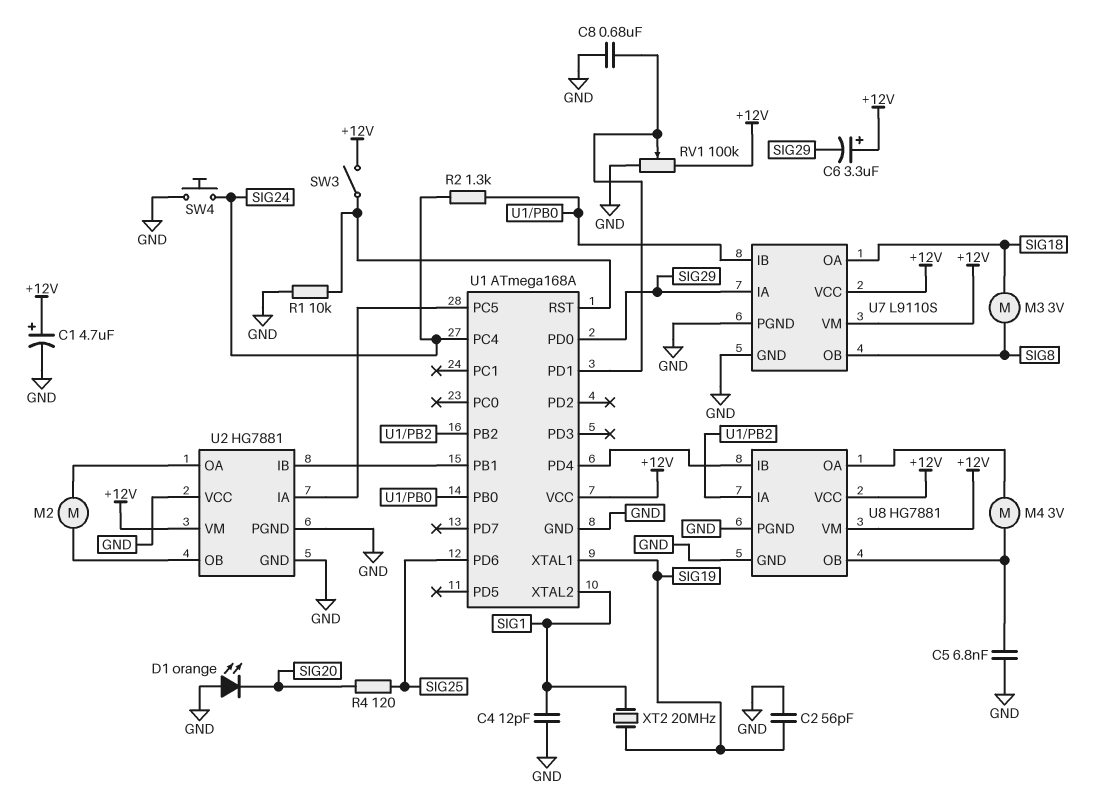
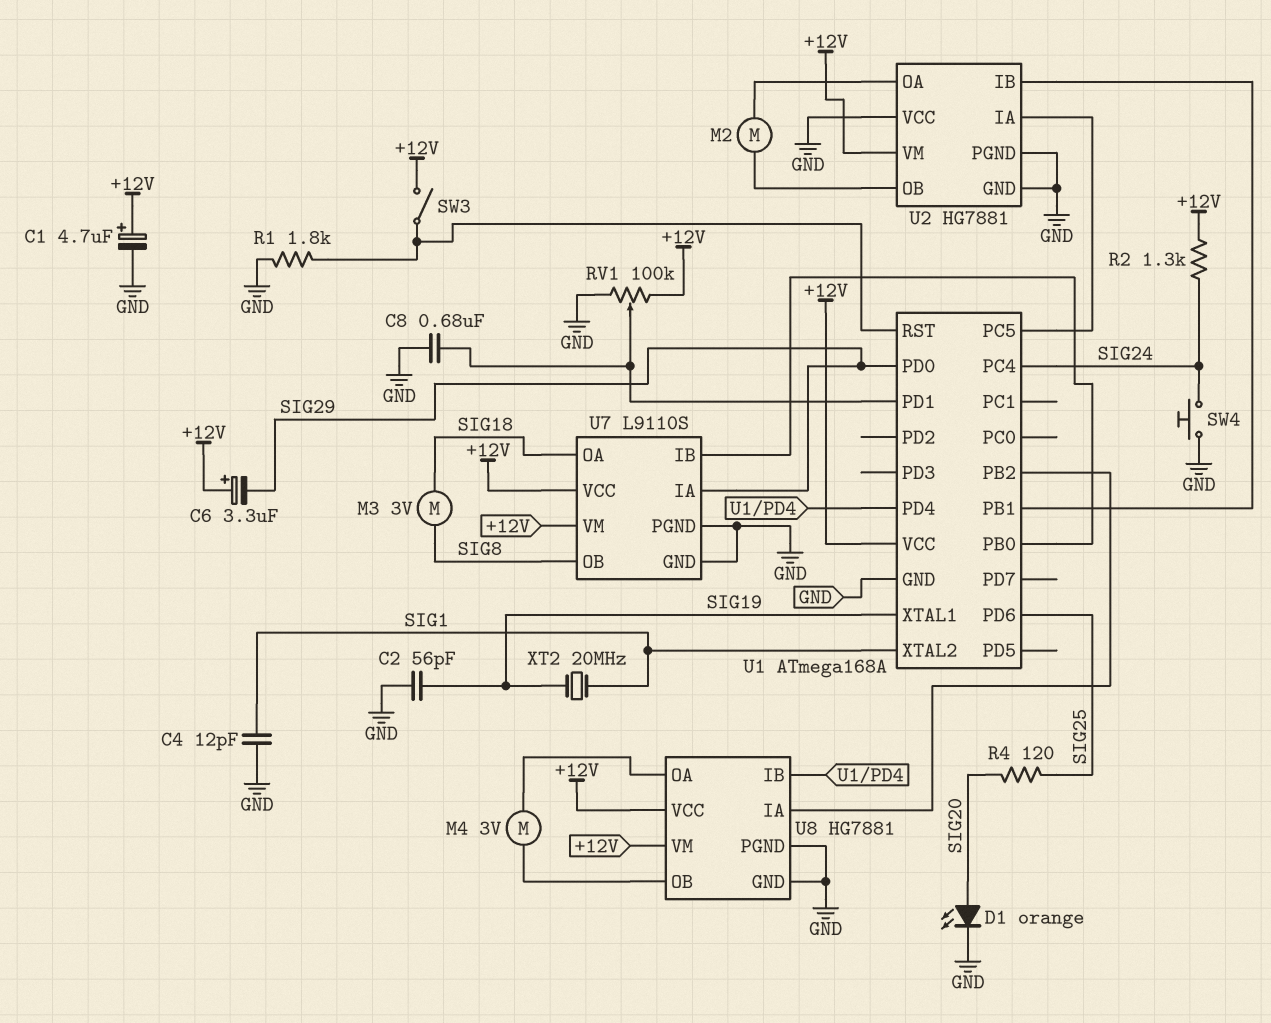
C5: 6.8nF (GND, U8/OB) -> none
D1: LED orange (A GND, K SIG20) -> LED orange (A SIG20, K GND)
R1: 10k (GND, U1/RST) -> 1.8k (GND, U1/RST)
R2: 1.3k (SIG24, U1/PB0) -> 1.3k (+12V, SIG24)

